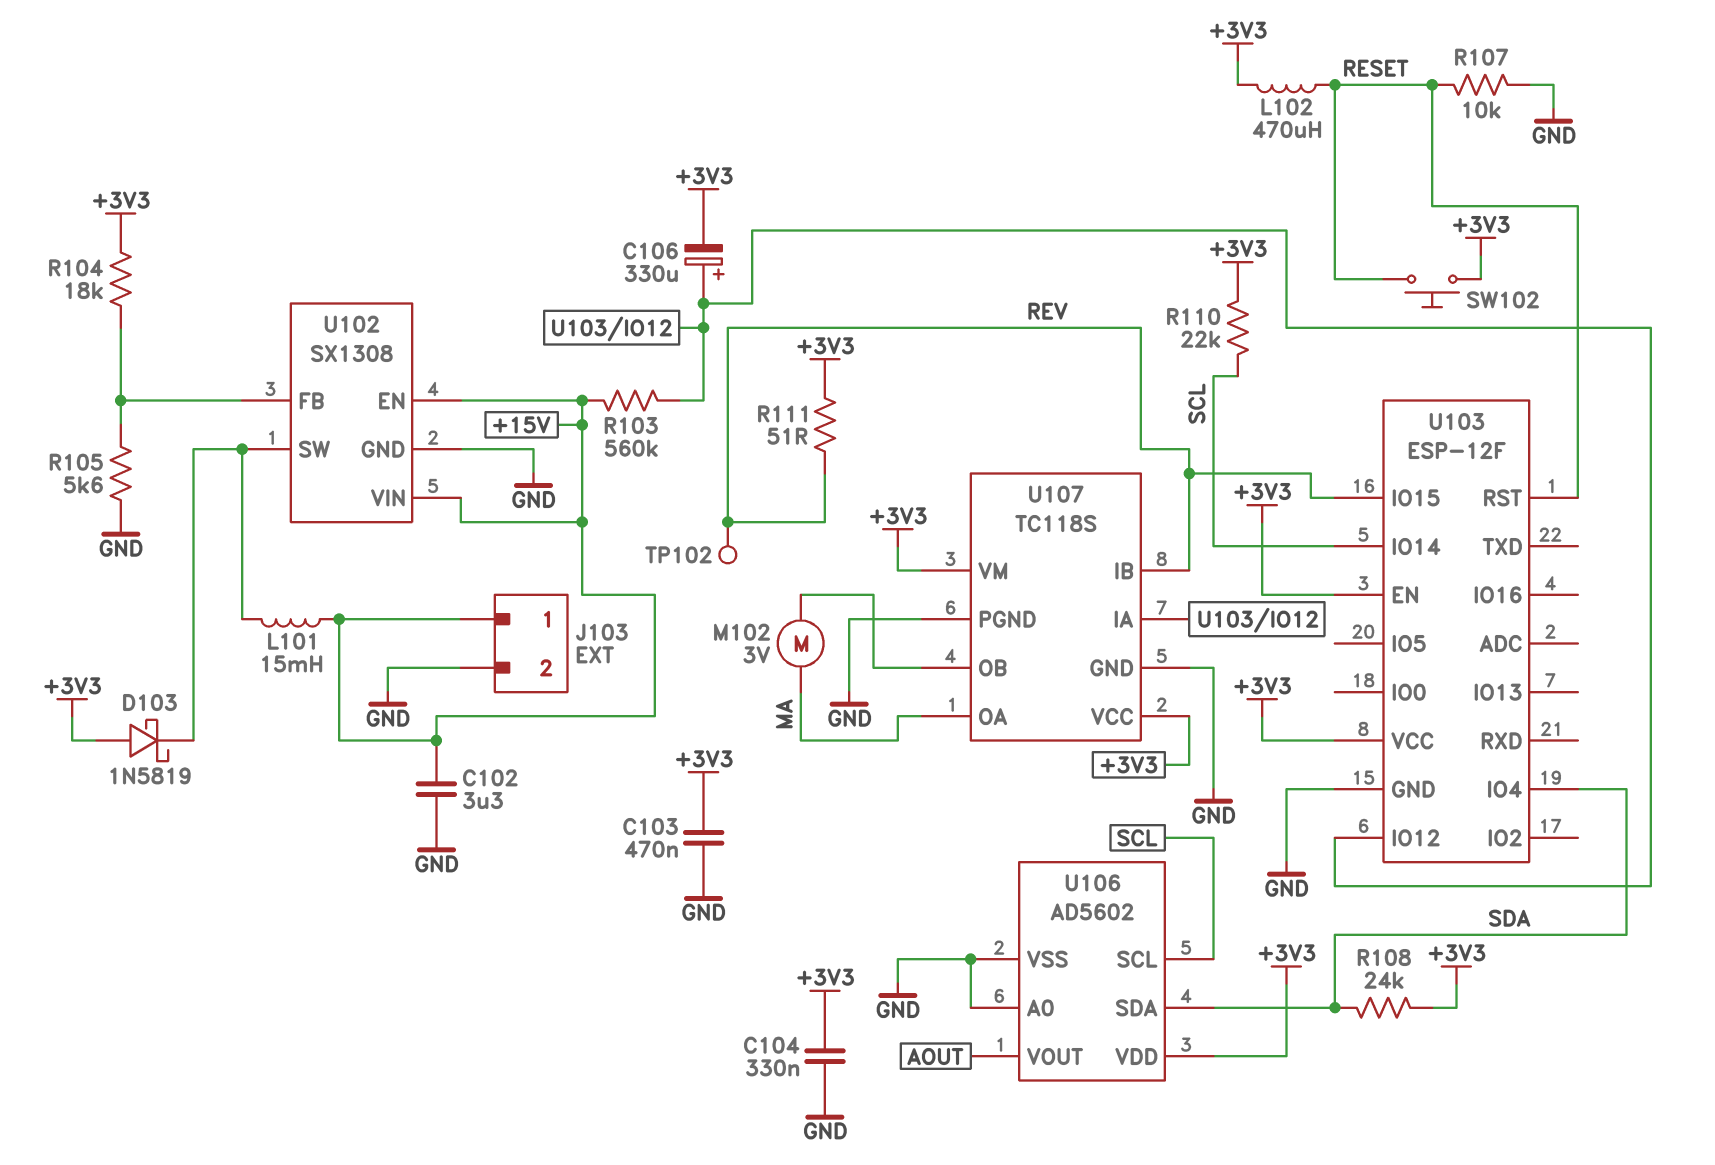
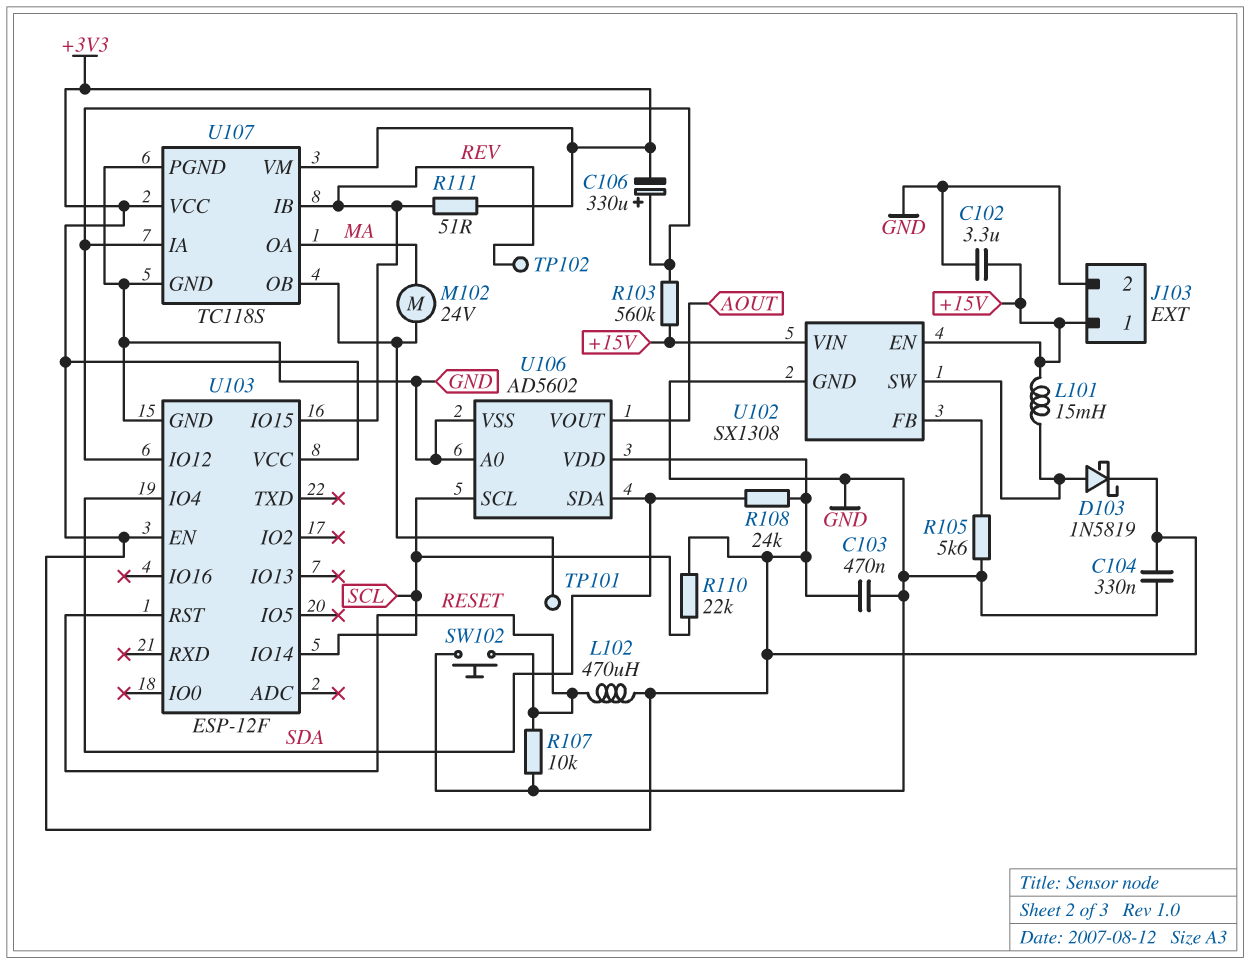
D103: schottky 1N5819 (A +3V3, K U102/SW) -> schottky 1N5819 (A U102/SW, K +3V3)
M102: motor 3V (MA, U107/OB) -> motor 24V (MA, U107/OB)
R104: 18k (+3V3, U102/FB) -> none
SW102: button (+3V3, RESET) -> button (GND, RESET)
TP101: none -> test point (U107/OB)

